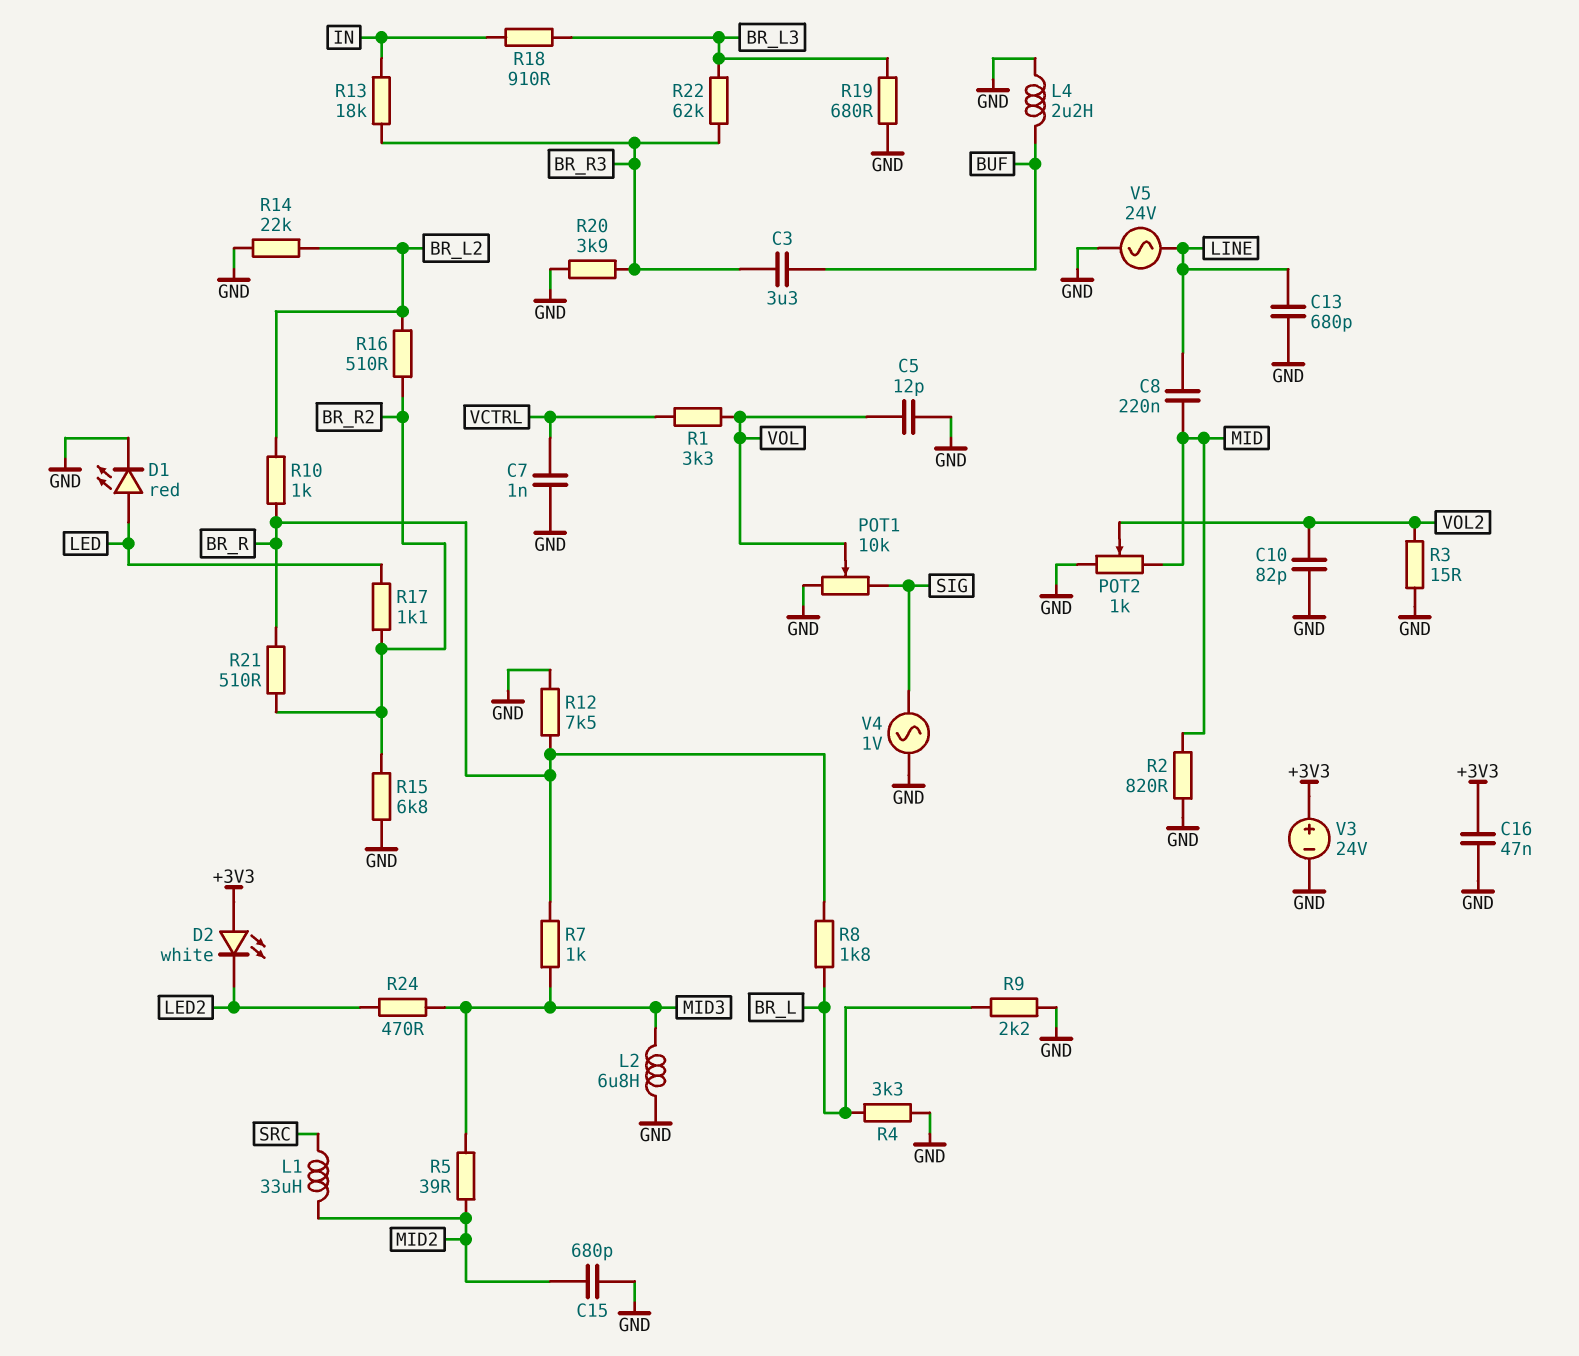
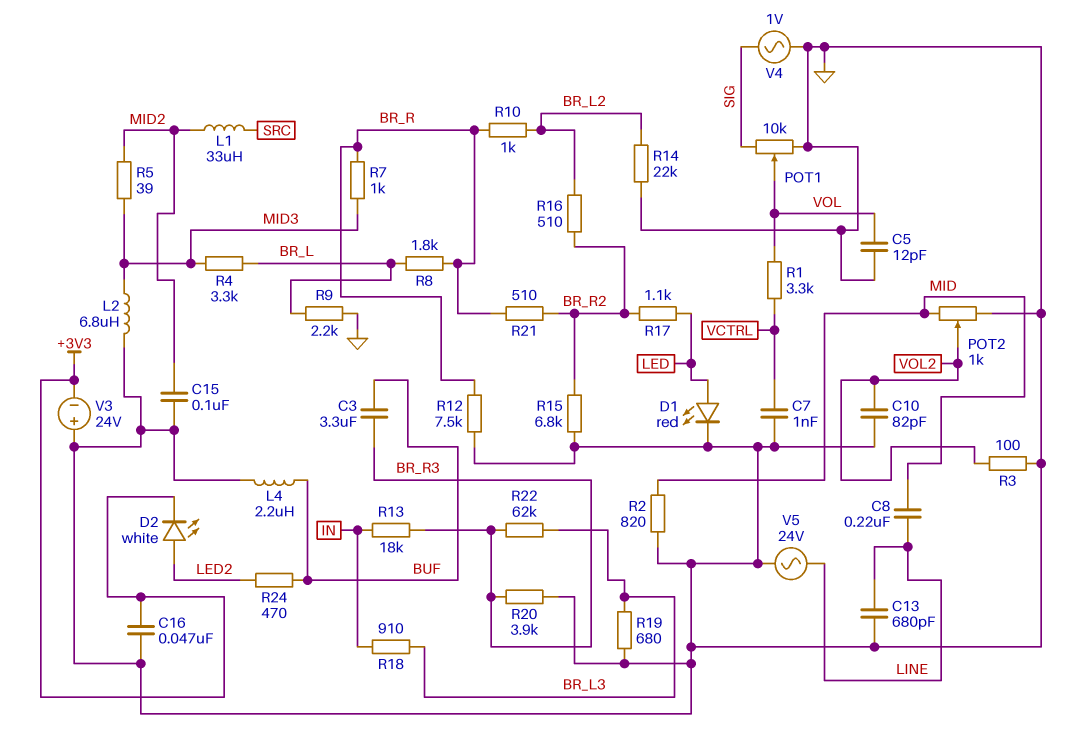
C15: 680pF (GND, MID2) -> 100nF (GND, MID2)
D2: LED white (A +3V3, K LED2) -> LED white (A LED2, K +3V3)
R3: 15 (GND, VOL2) -> 100 (GND, VOL2)
R4: 3.3k (BR_L, GND) -> 3.3k (BR_L, MID3)
R24: 470 (LED2, MID3) -> 470 (BUF, LED2)
V3: 24V (plus +3V3, minus GND) -> 24V (plus GND, minus +3V3)

